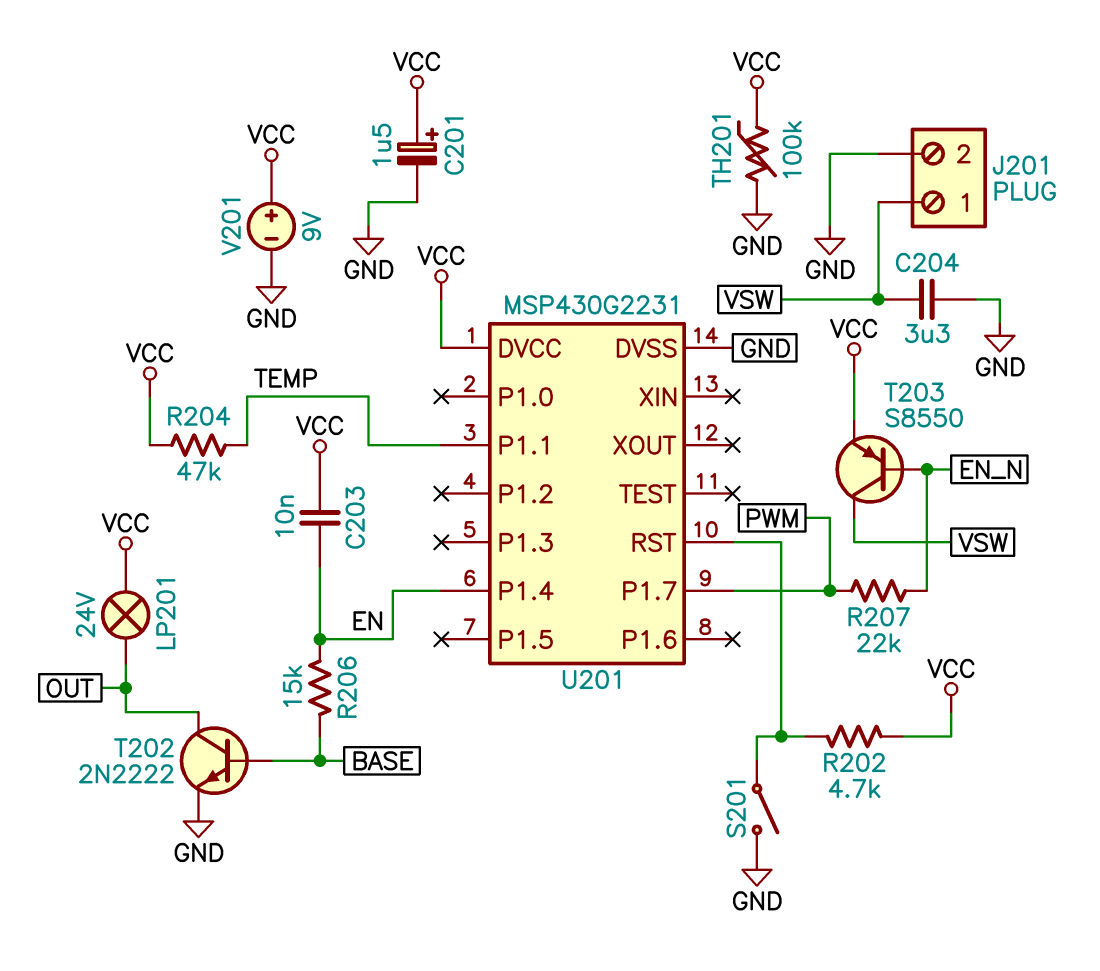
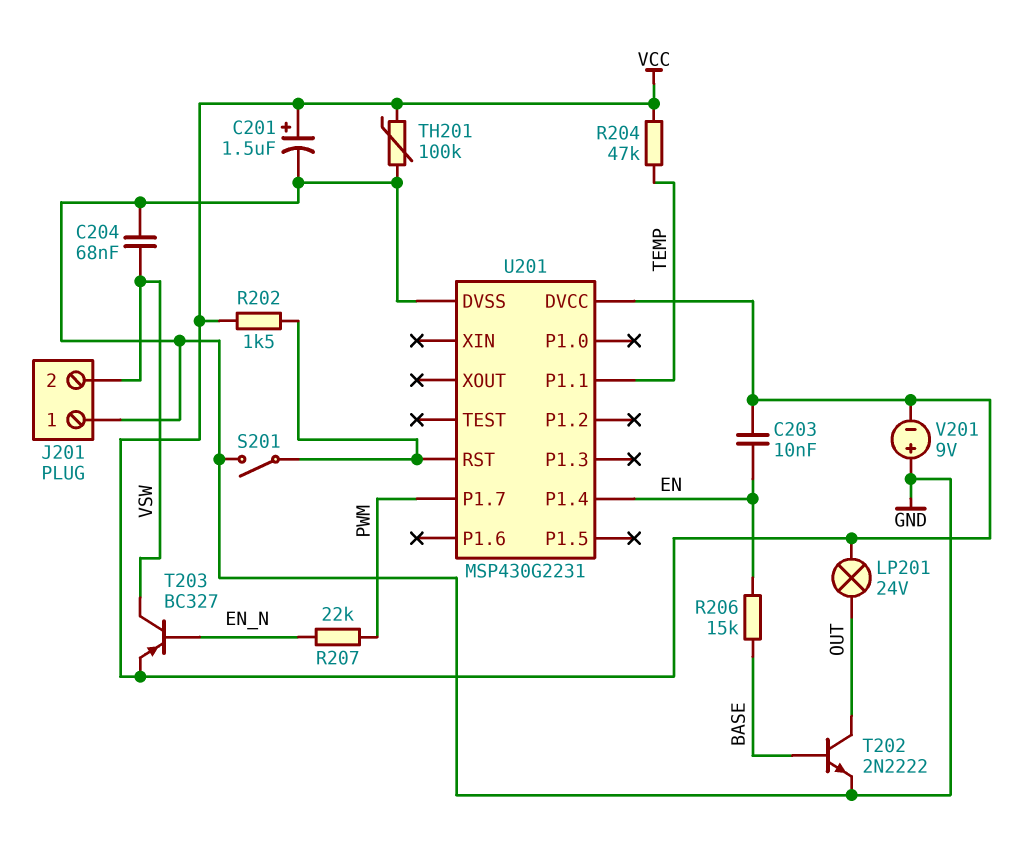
C204: 3.3uF (GND, VSW) -> 68nF (GND, VSW)
J201 pin 1: VSW -> GND
J201 pin 2: GND -> VSW
R202: 4.7k (U201/RST, VCC) -> 1.5k (U201/RST, VCC)
T203: PNP S8550 (B EN_N, C VSW, E VCC) -> PNP BC327 (B EN_N, C VSW, E VCC)
V201: 9V (plus VCC, minus GND) -> 9V (plus GND, minus VCC)

